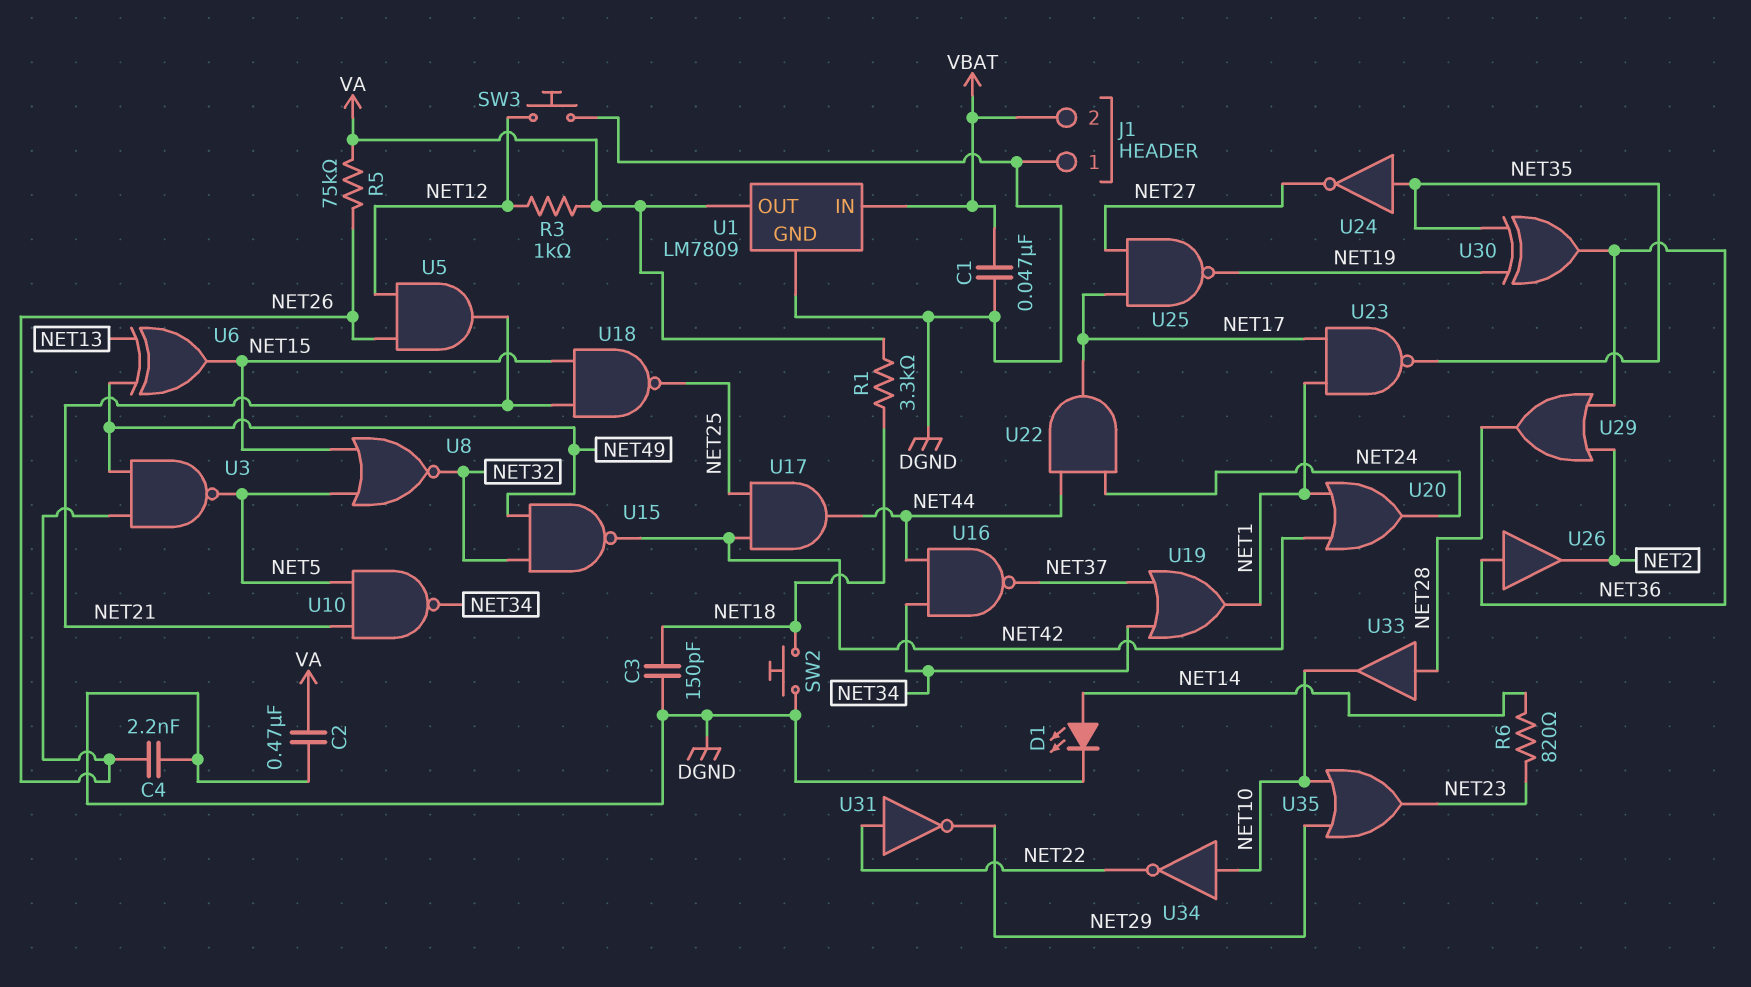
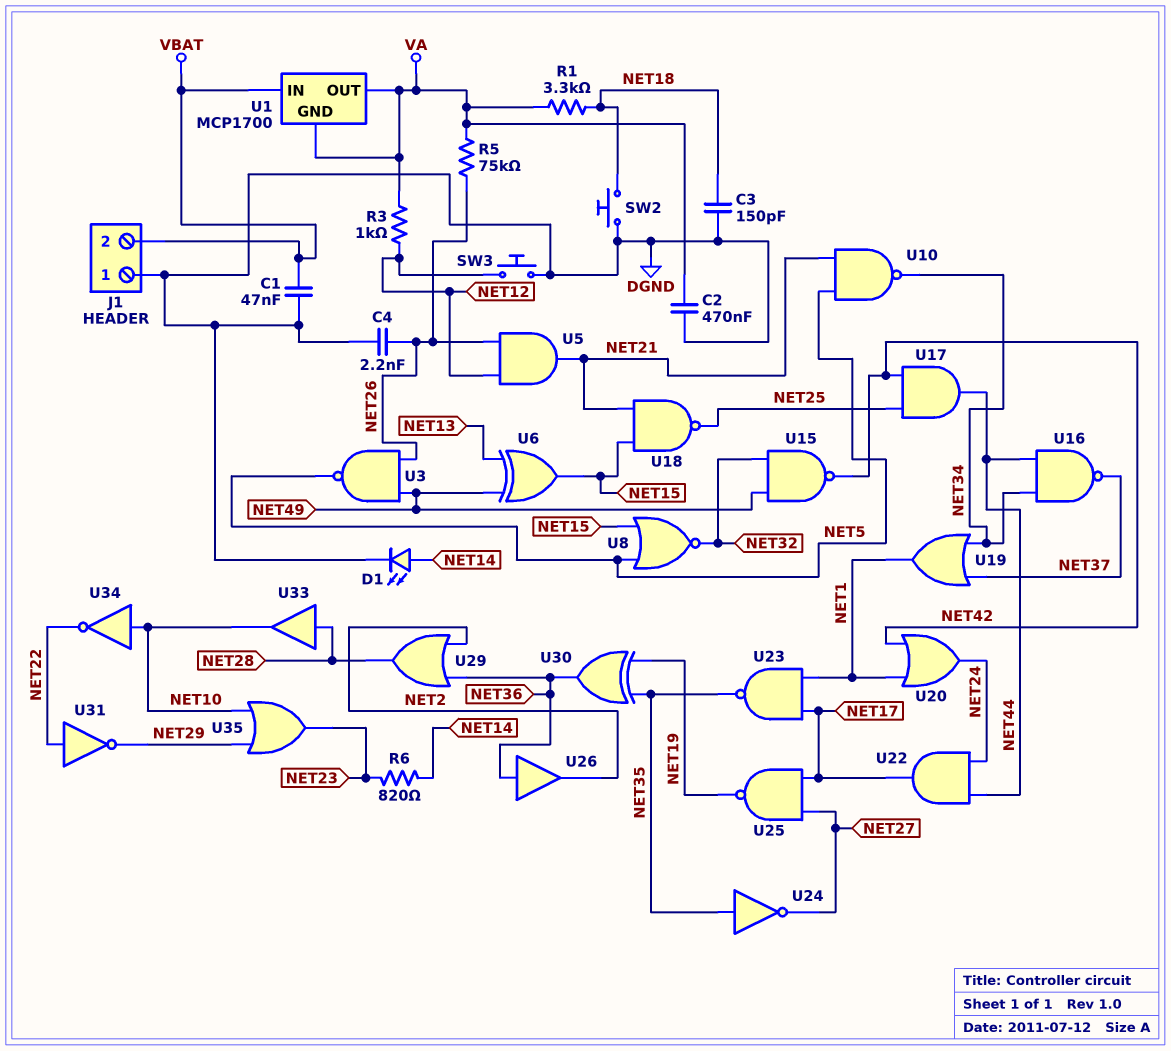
U1: LM7809 -> MCP1700
U1 pin GND: DGND -> VA

